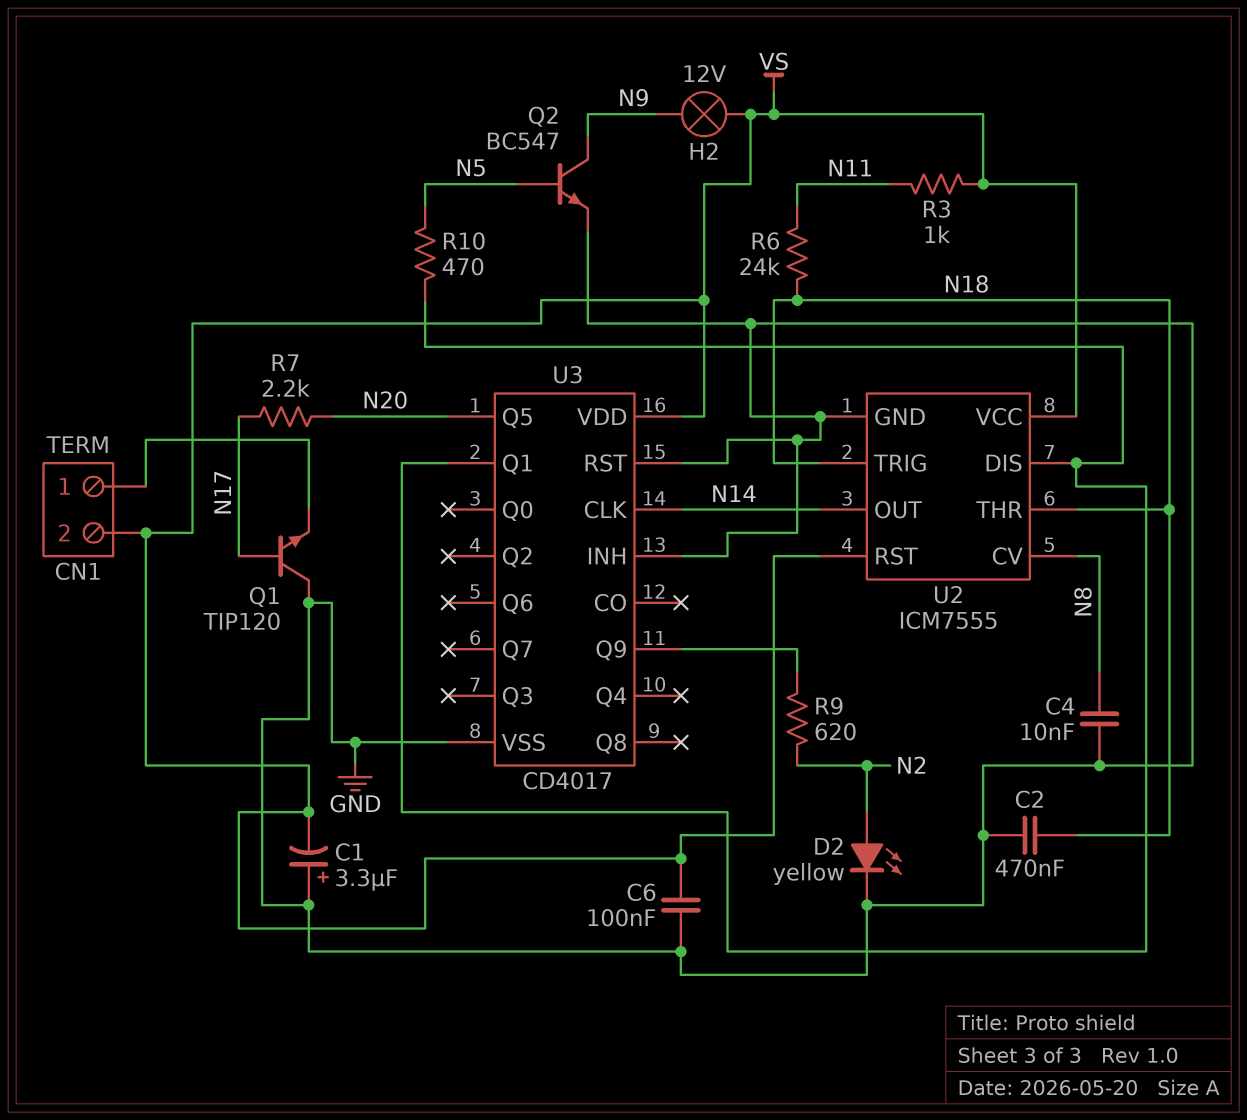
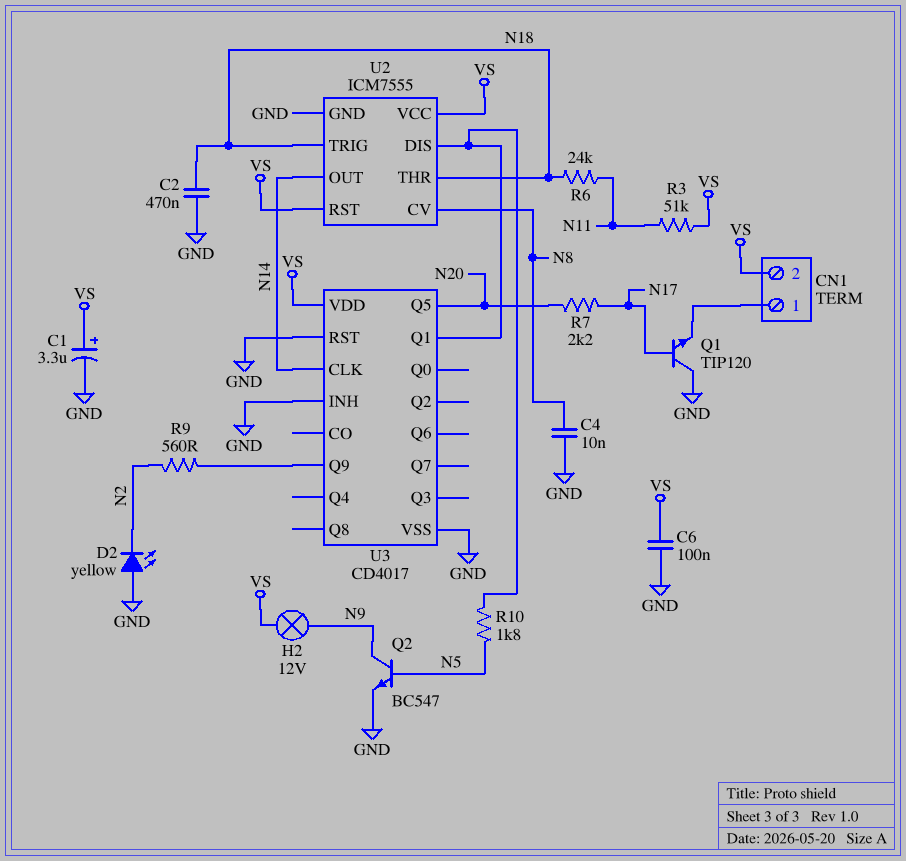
C1: 3.3uF (plus GND, minus VS) -> 3.3uF (plus VS, minus GND)
D2: LED yellow (A N2, K GND) -> LED yellow (A GND, K N2)
R3: 1k (N11, VS) -> 51k (N11, VS)
R9: 620 (N2, U3/Q9) -> 560 (N2, U3/Q9)
R10: 470 (N5, U2/DIS) -> 1.8k (N5, U2/DIS)

